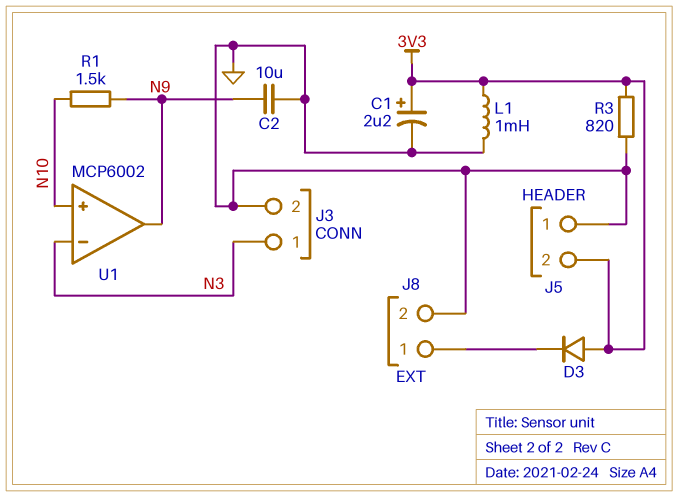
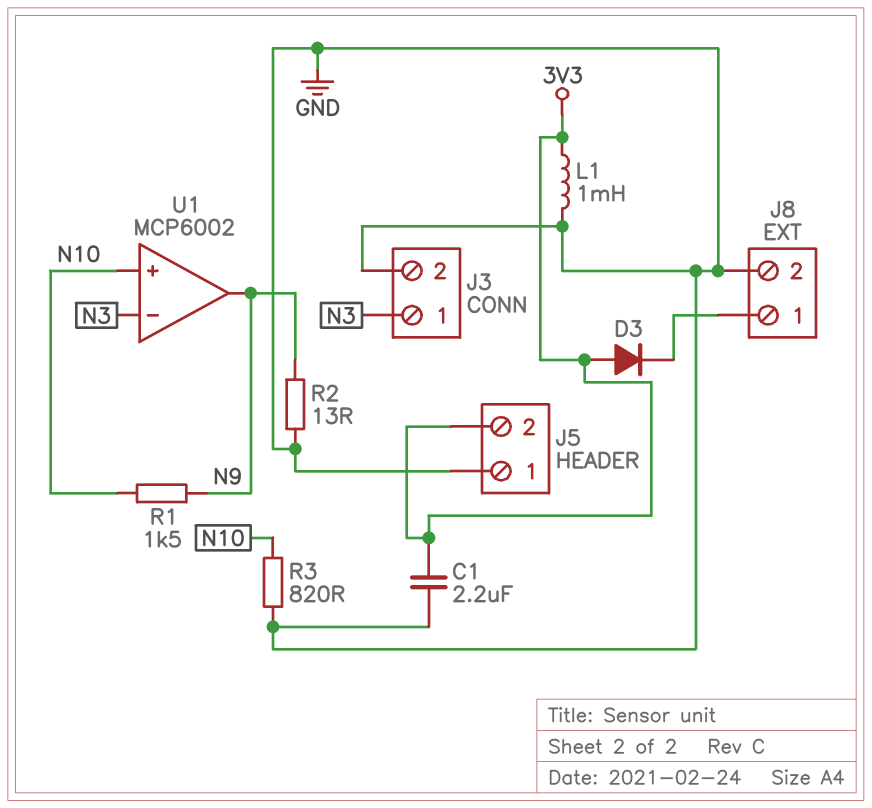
C1: 2.2uF (plus 3V3, minus GND) -> 2.2uF (3V3, GND)
C2: 10uF (GND, N9) -> none
R2: none -> 13 (GND, N9)
R3: 820 (3V3, GND) -> 820 (GND, N10)

